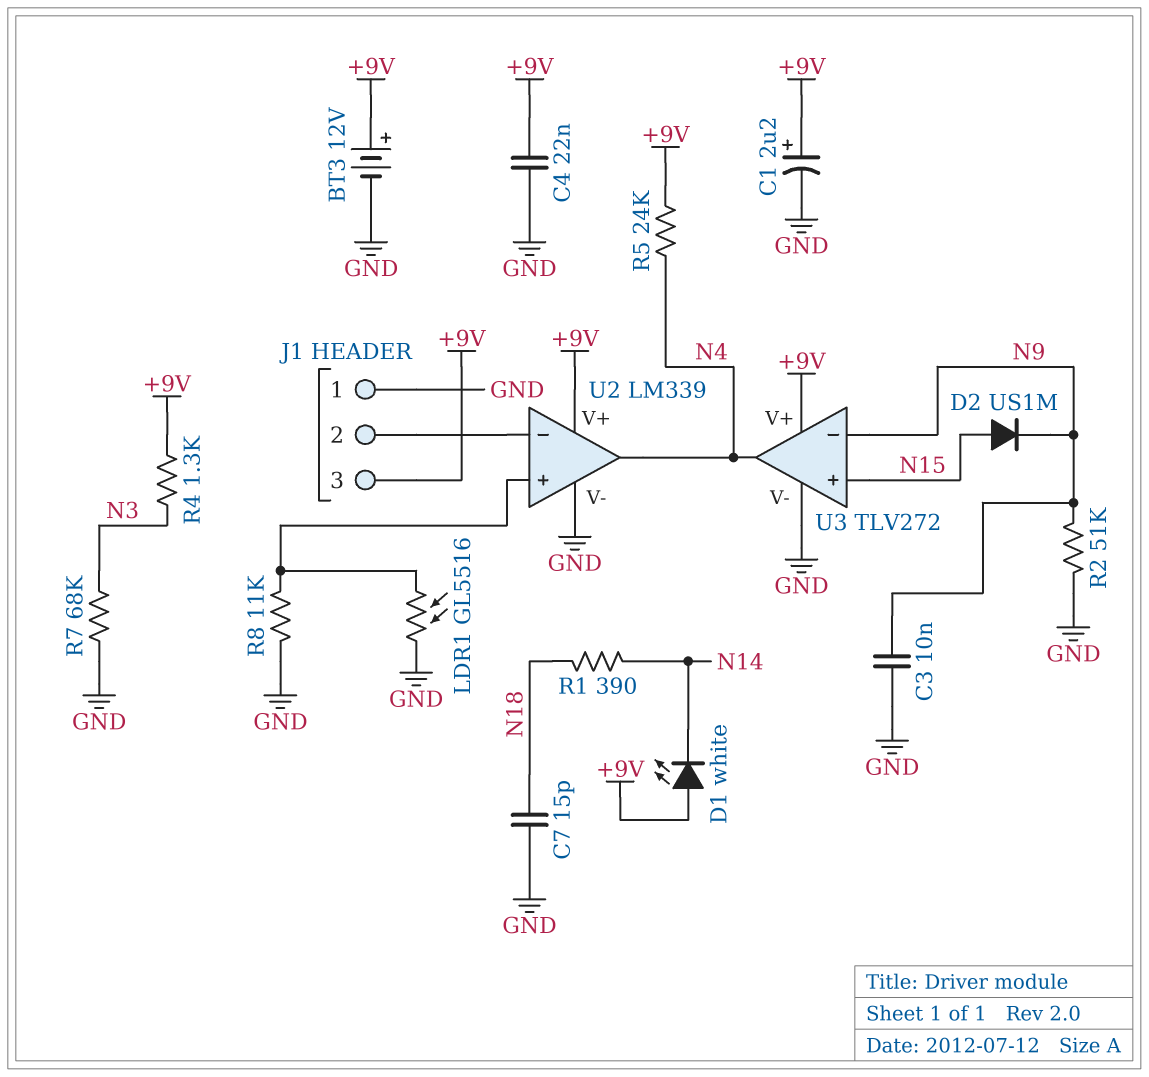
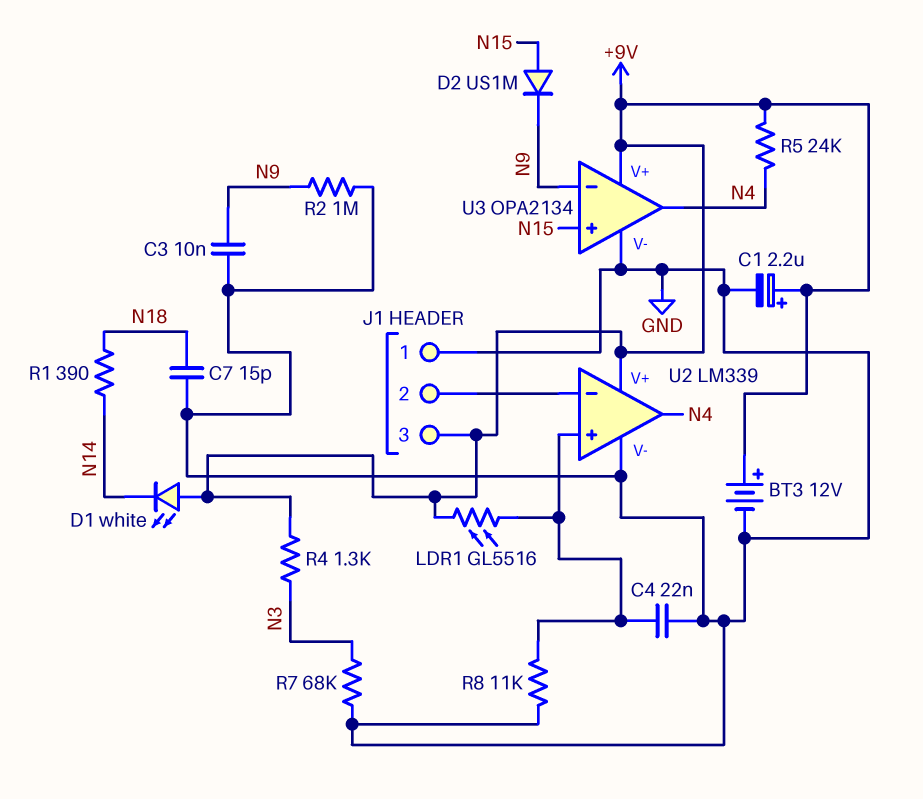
C4: 22nF (+9V, GND) -> 22nF (GND, U2/in+)
LDR1: GL5516 (GND, U2/in+) -> GL5516 (+9V, U2/in+)
R2: 51k (GND, N9) -> 1M (GND, N9)
U3: TLV272 -> OPA2134

